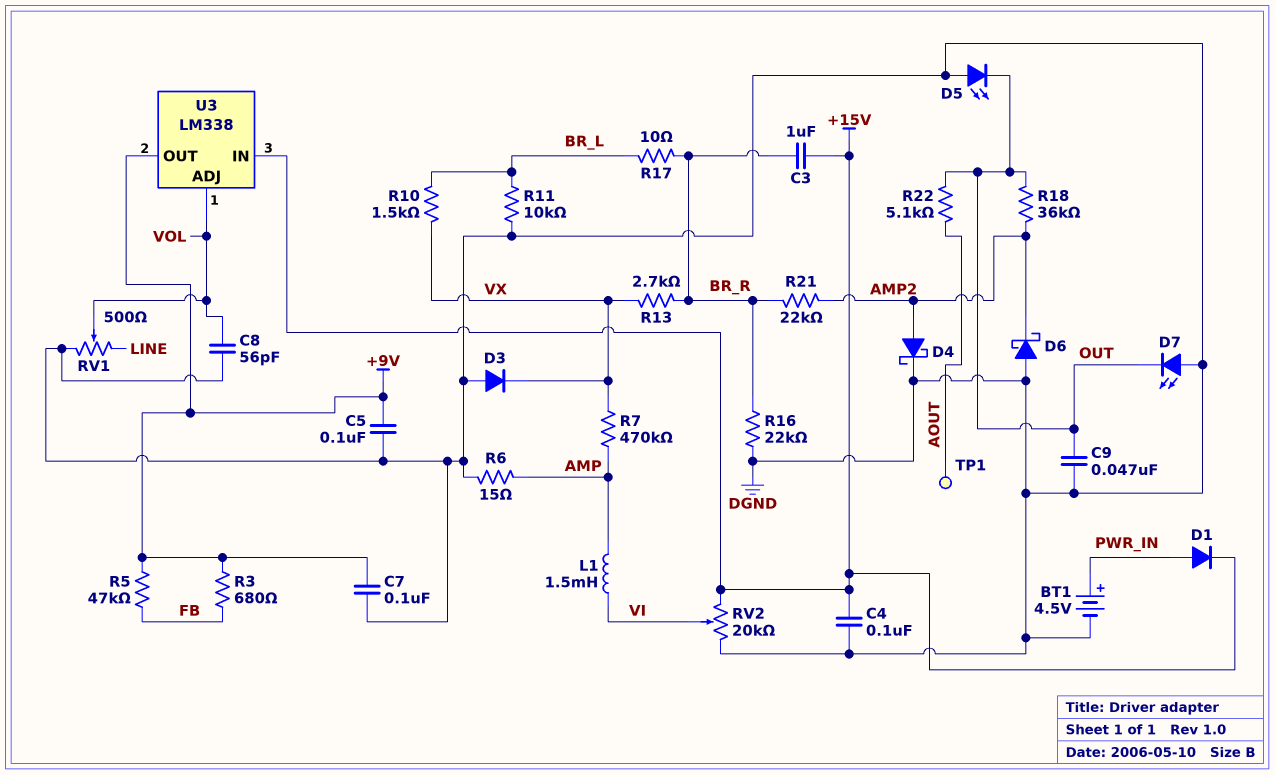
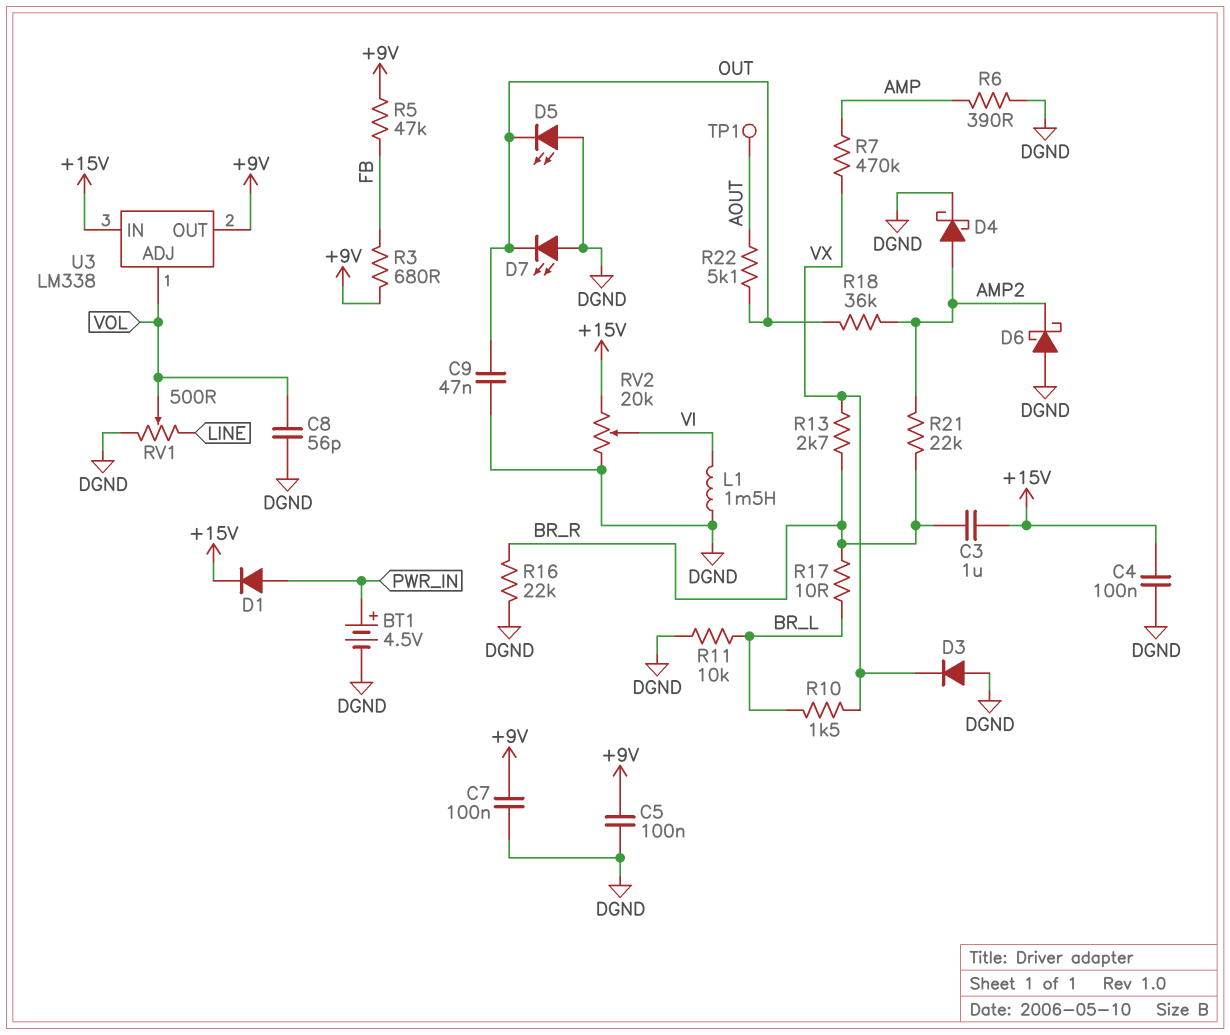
L1: 1.5mH (AMP, VI) -> 1.5mH (DGND, VI)
R6: 15 (AMP, DGND) -> 390 (AMP, DGND)

